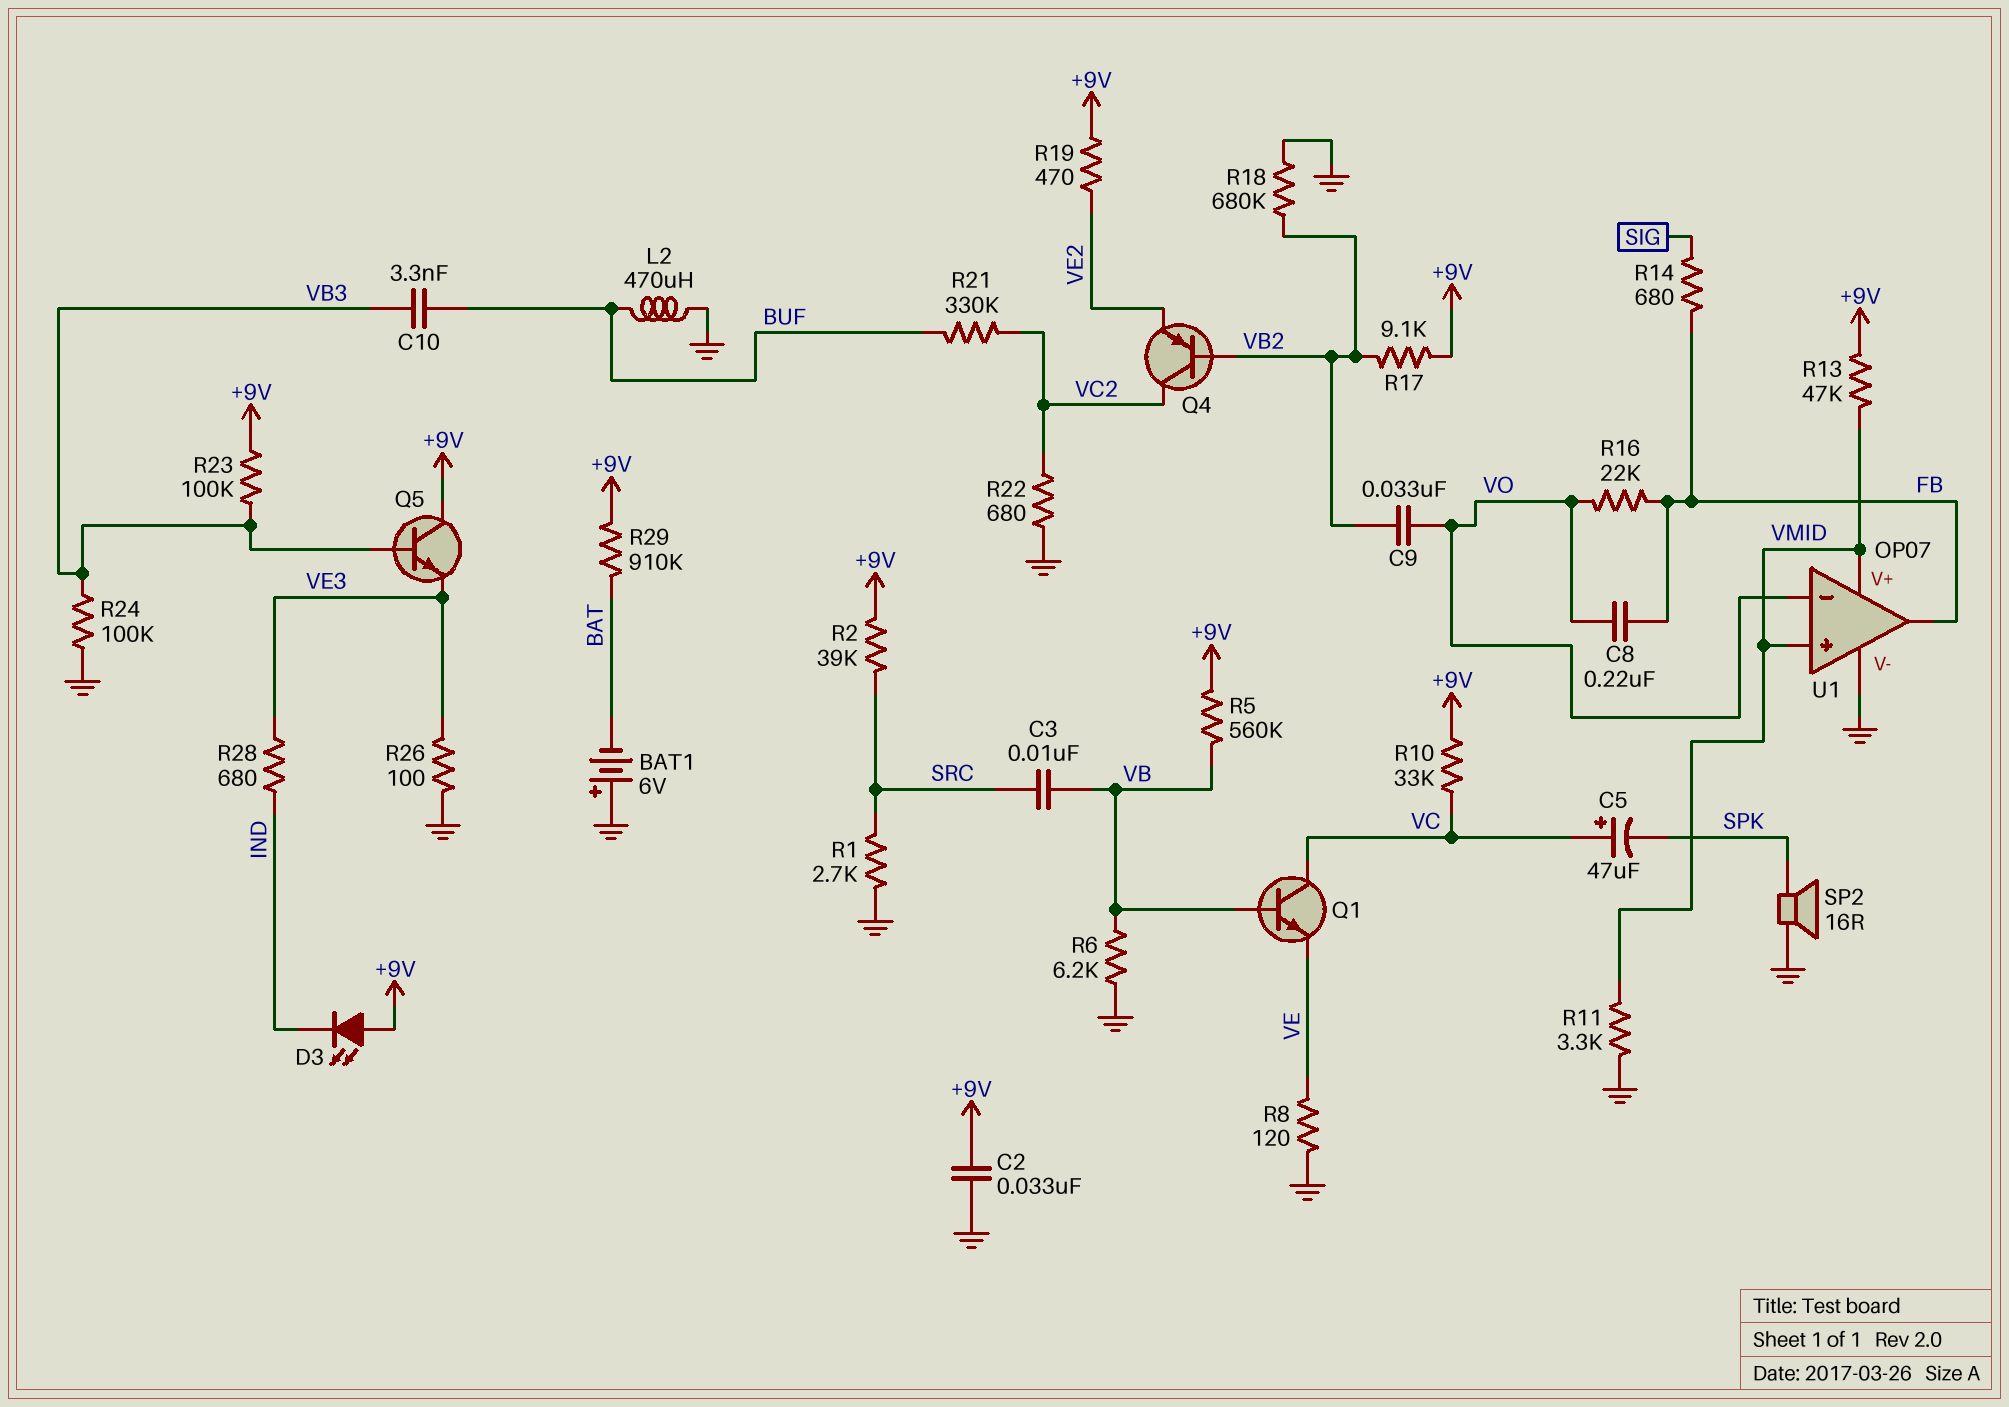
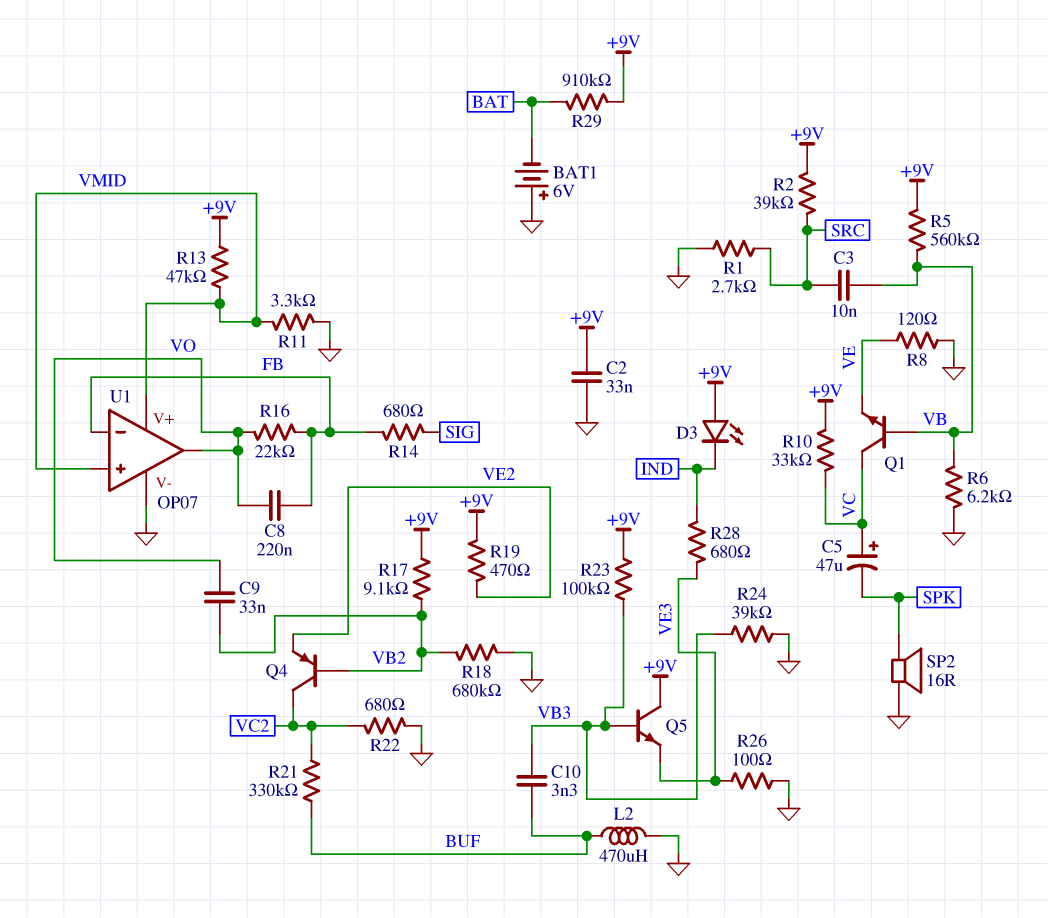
R24: 100k (GND, VB3) -> 39k (GND, VB3)
U1 pin in-: VO -> FB
U1 pin out: FB -> VO

